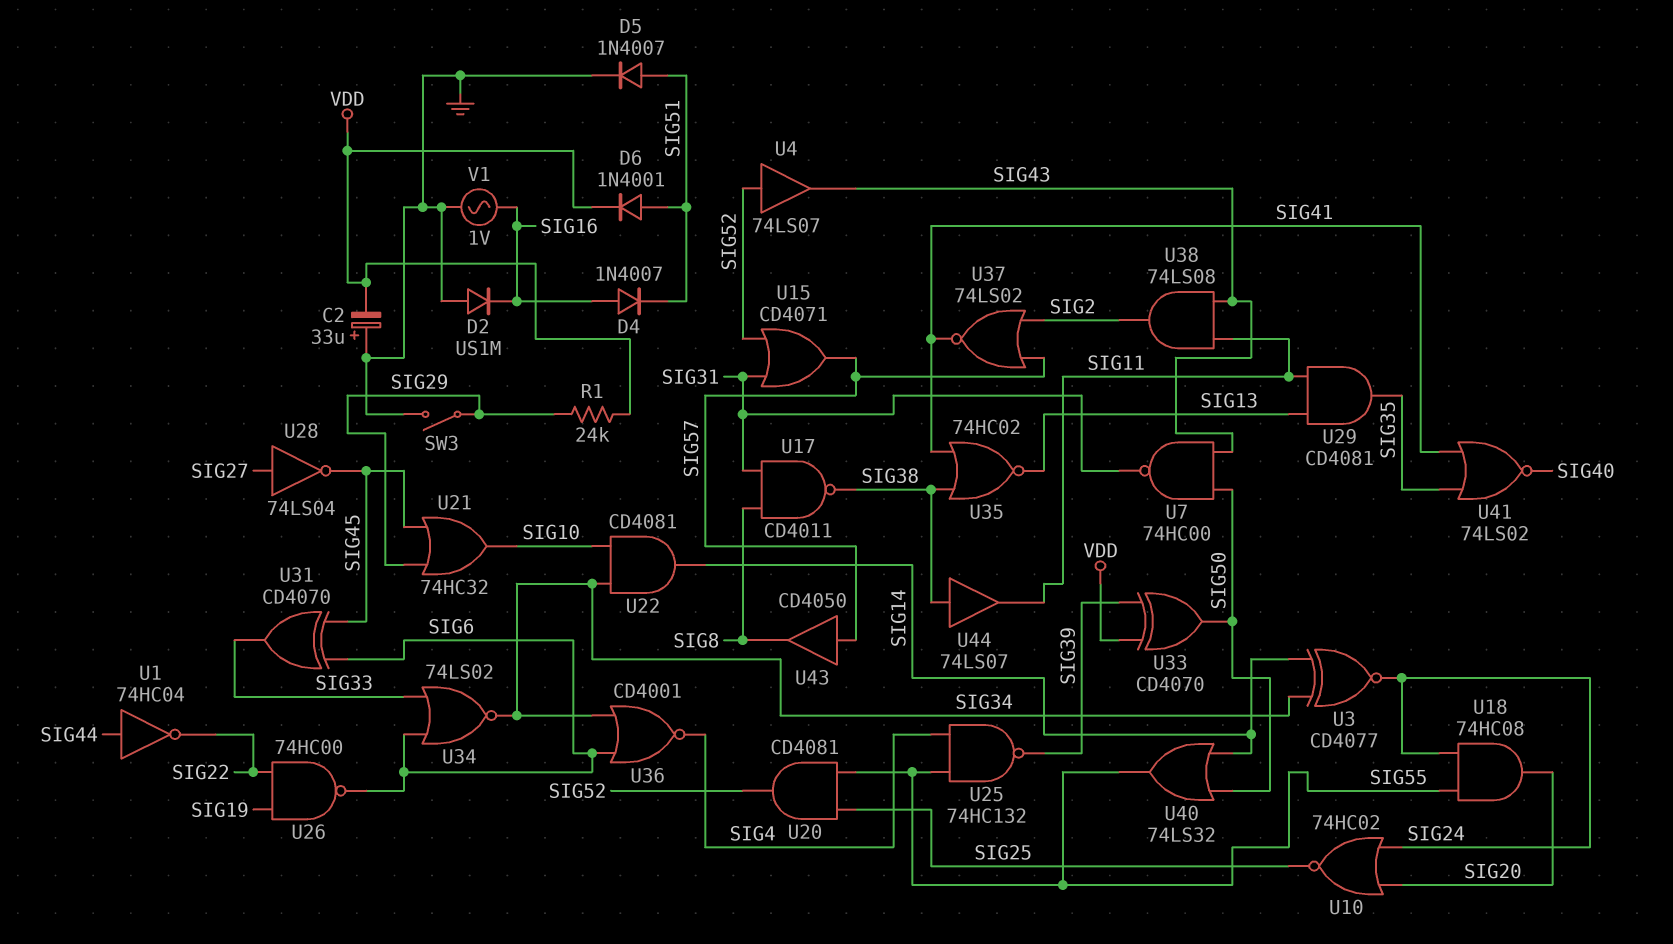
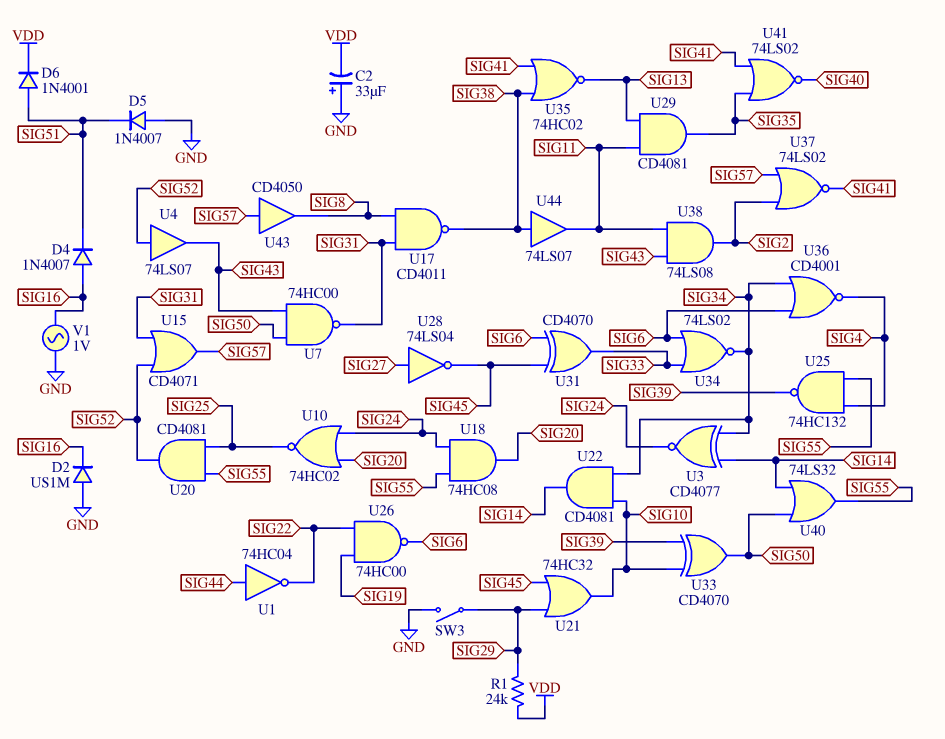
D5: diode 1N4007 (A SIG51, K GND) -> diode 1N4007 (A GND, K SIG51)
U33: XOR CD4070 (in SIG39, in VDD, out SIG50) -> XOR CD4070 (in SIG10, in SIG39, out SIG50)

